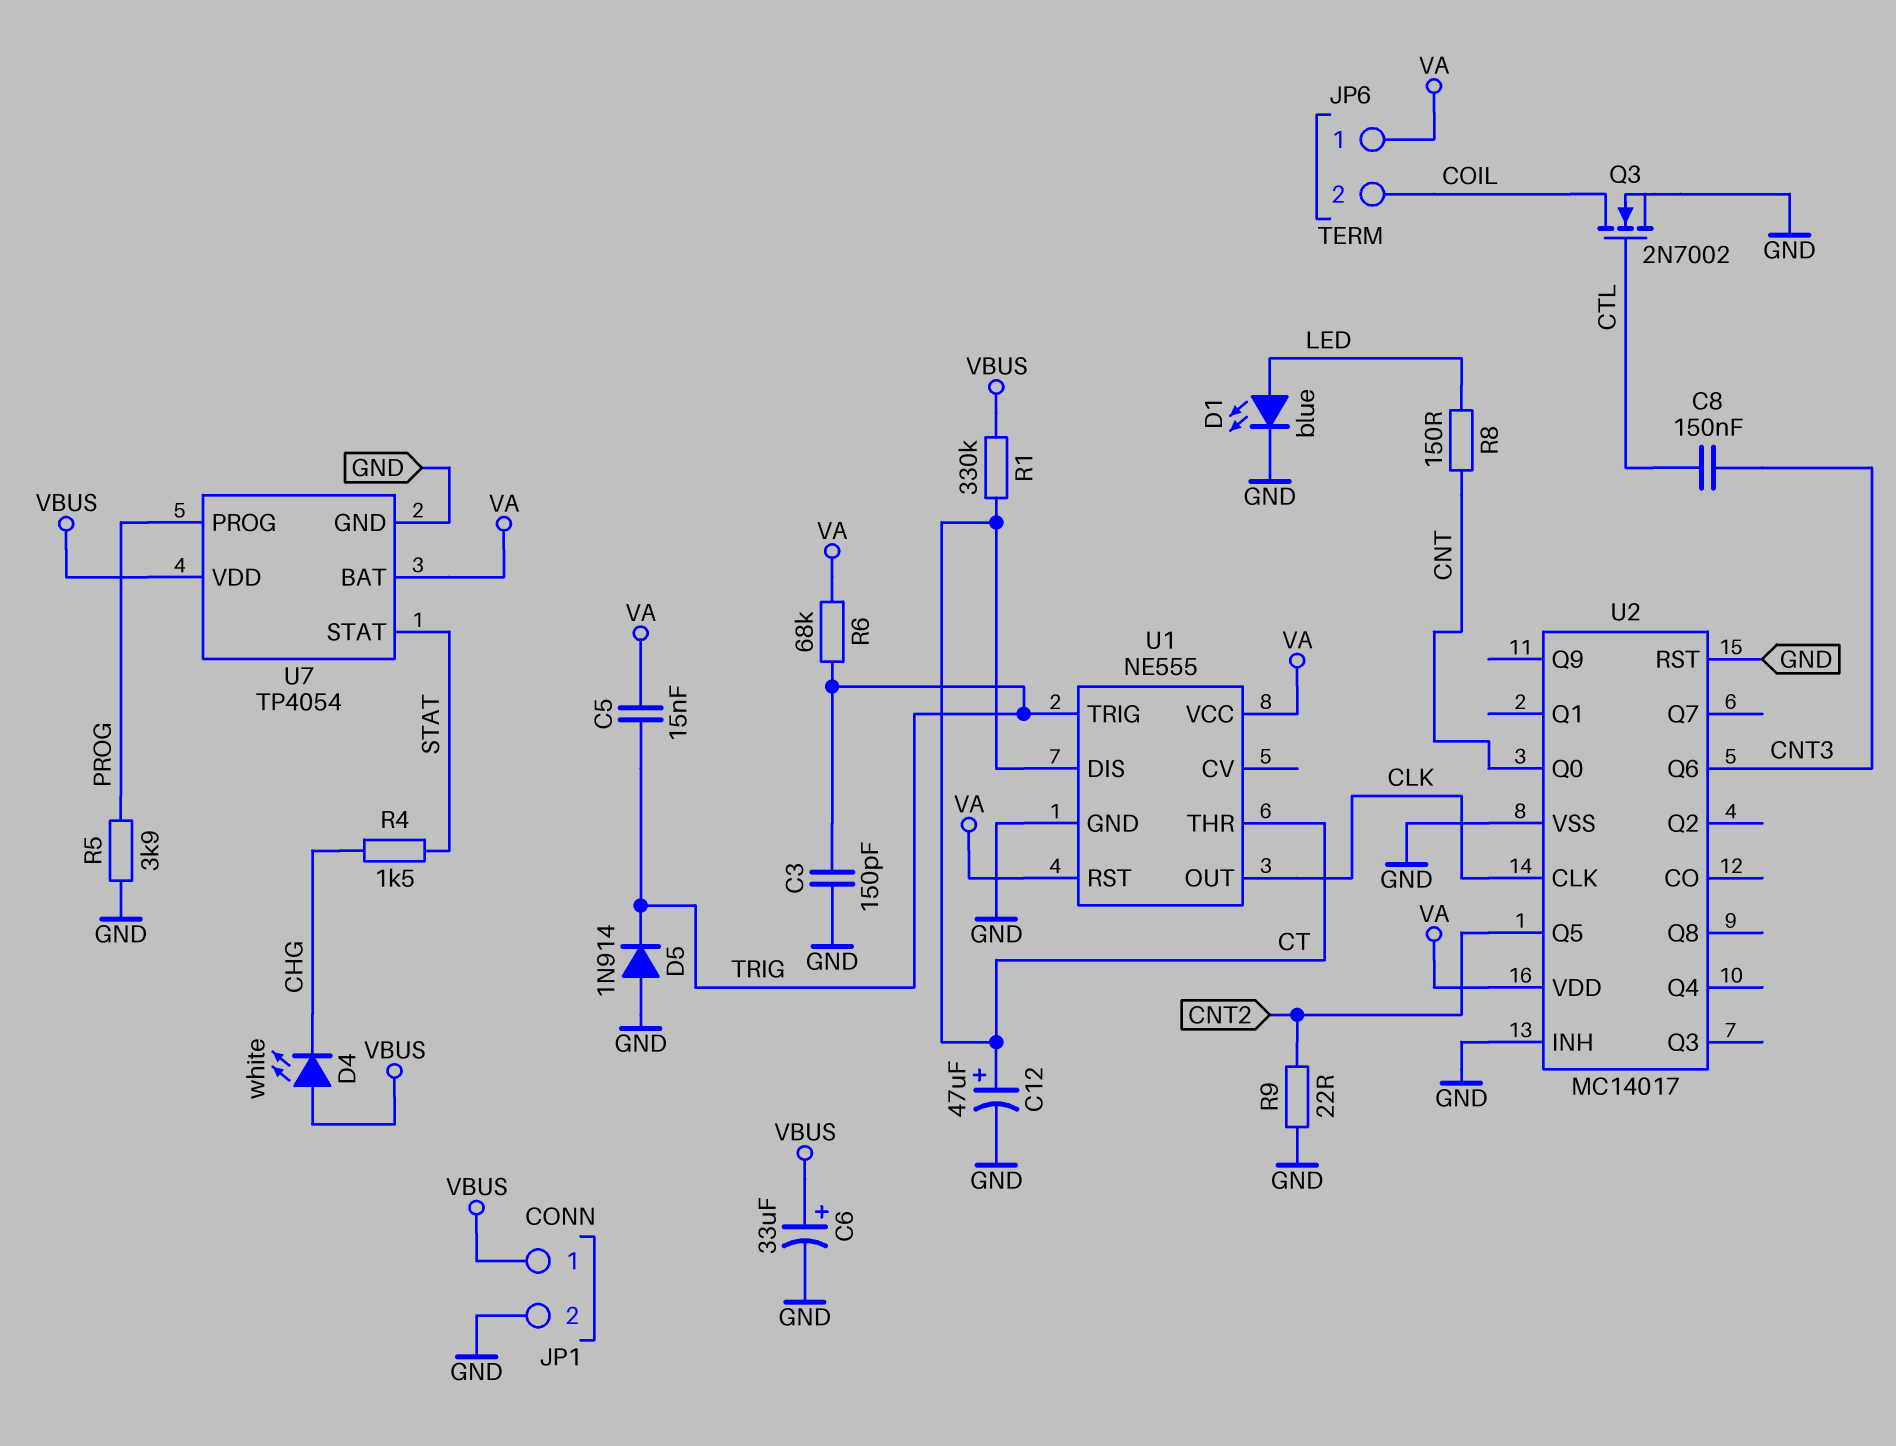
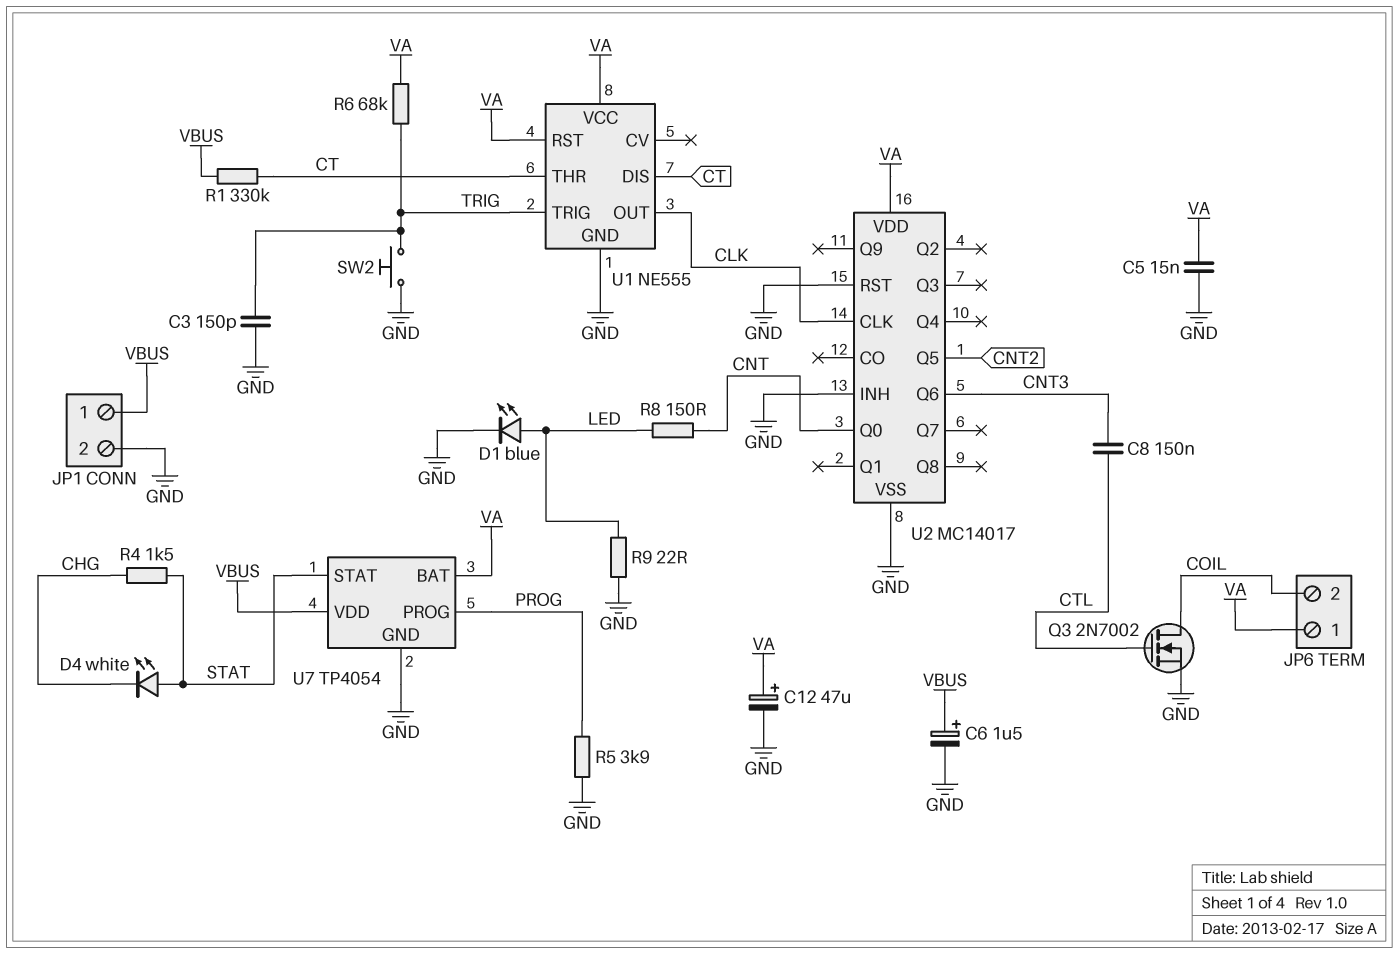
C5: 15nF (TRIG, VA) -> 15nF (GND, VA)
C6: 33uF (plus VBUS, minus GND) -> 1.5uF (plus VBUS, minus GND)
C12: 47uF (plus CT, minus GND) -> 47uF (plus VA, minus GND)
D4: LED white (A VBUS, K CHG) -> LED white (A STAT, K CHG)
D5: diode 1N914 (A GND, K TRIG) -> none
R9: 22 (CNT2, GND) -> 22 (GND, LED)
SW2: none -> button (GND, TRIG)

